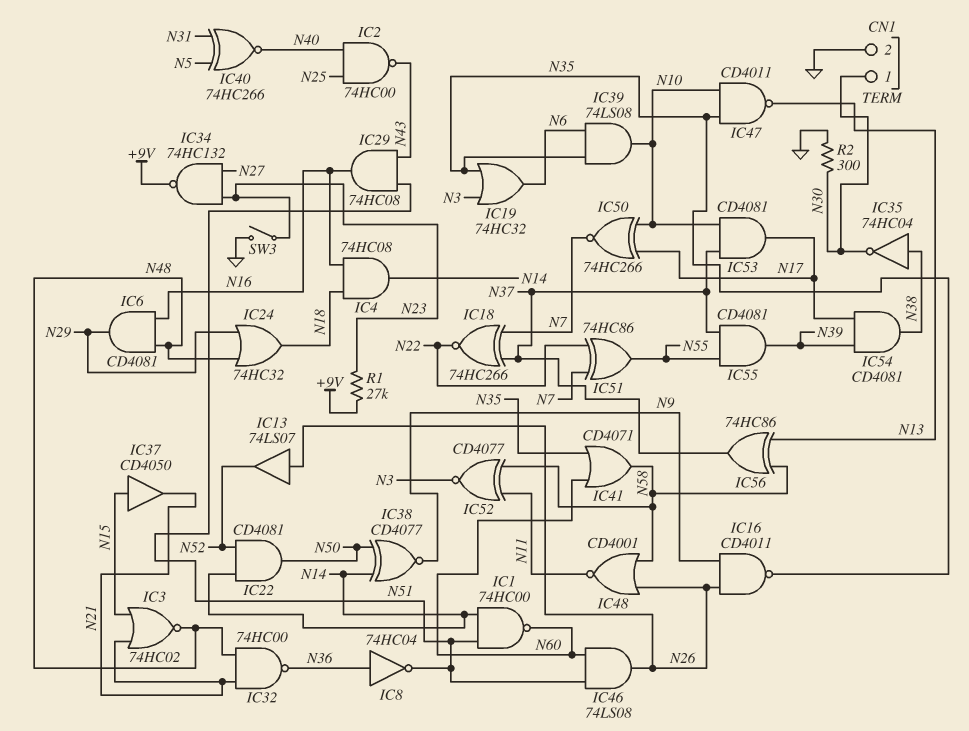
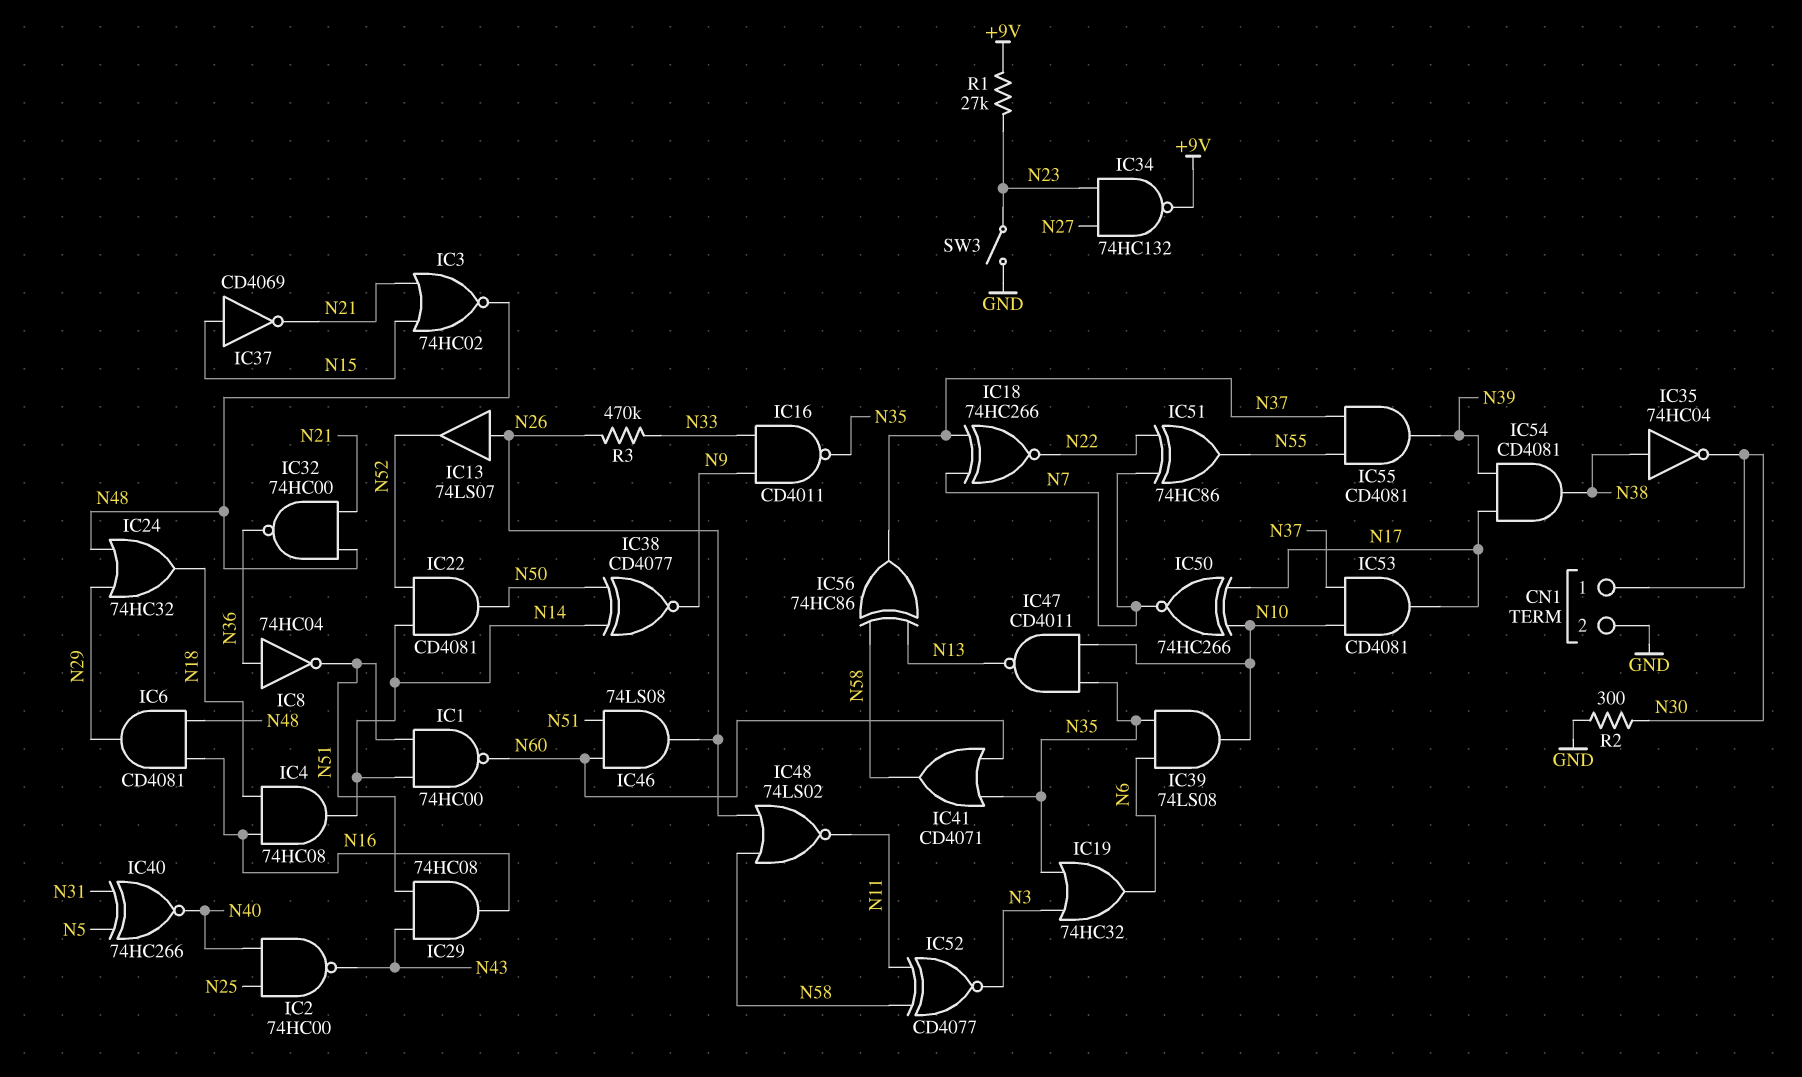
IC16: NAND CD4011 (in N9, in N26, out N35) -> NAND CD4011 (in N9, in N33, out N35)
IC37: buffer CD4050 (in N15, out N21) -> NOT CD4069 (in N15, out N21)
IC48: NOR CD4001 (in N26, in N58, out N11) -> NOR 74LS02 (in N26, in N58, out N11)
R3: none -> 470k (N26, N33)

